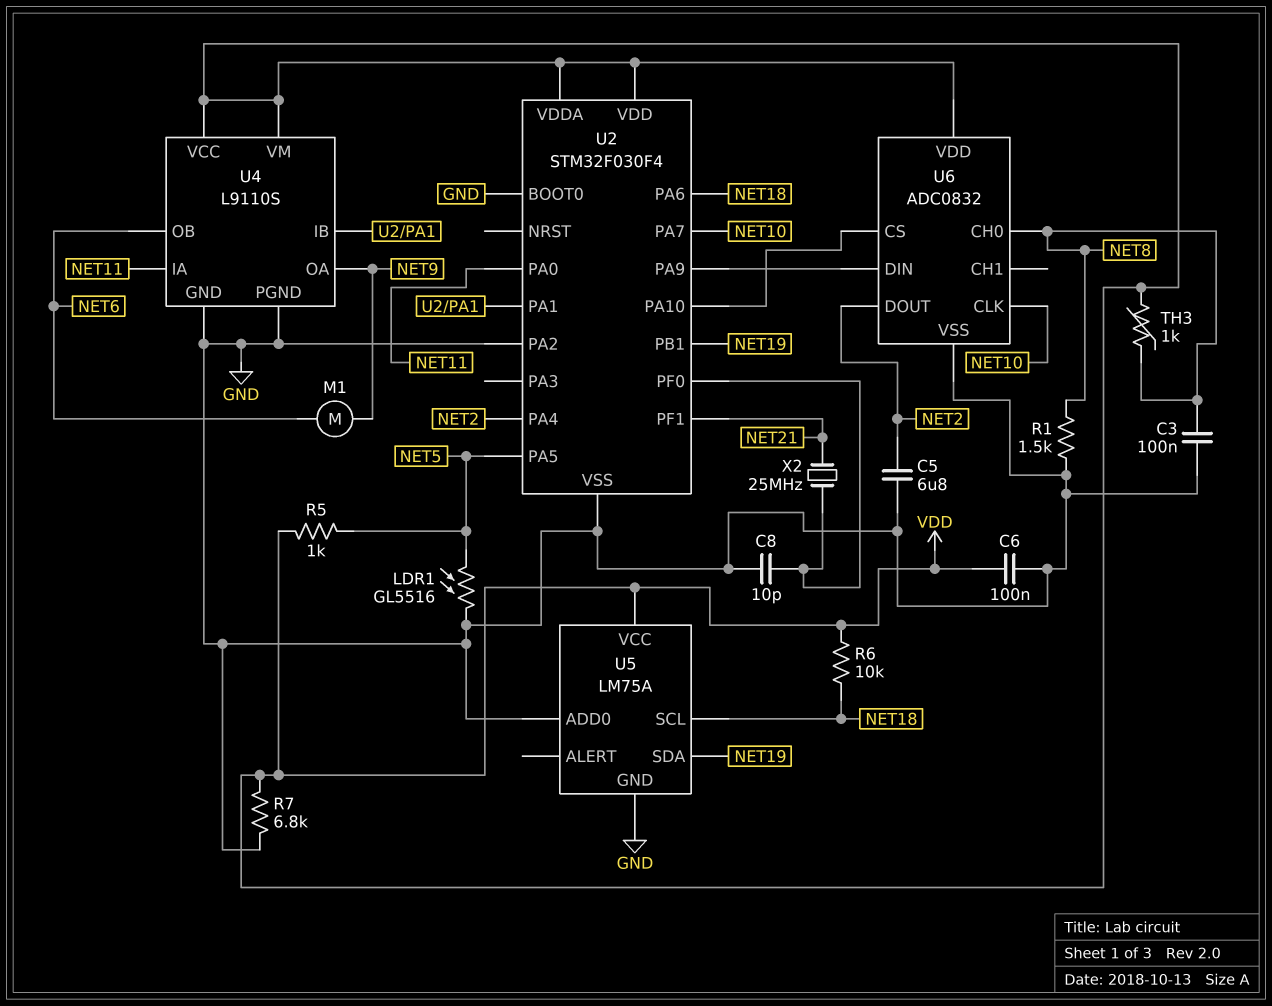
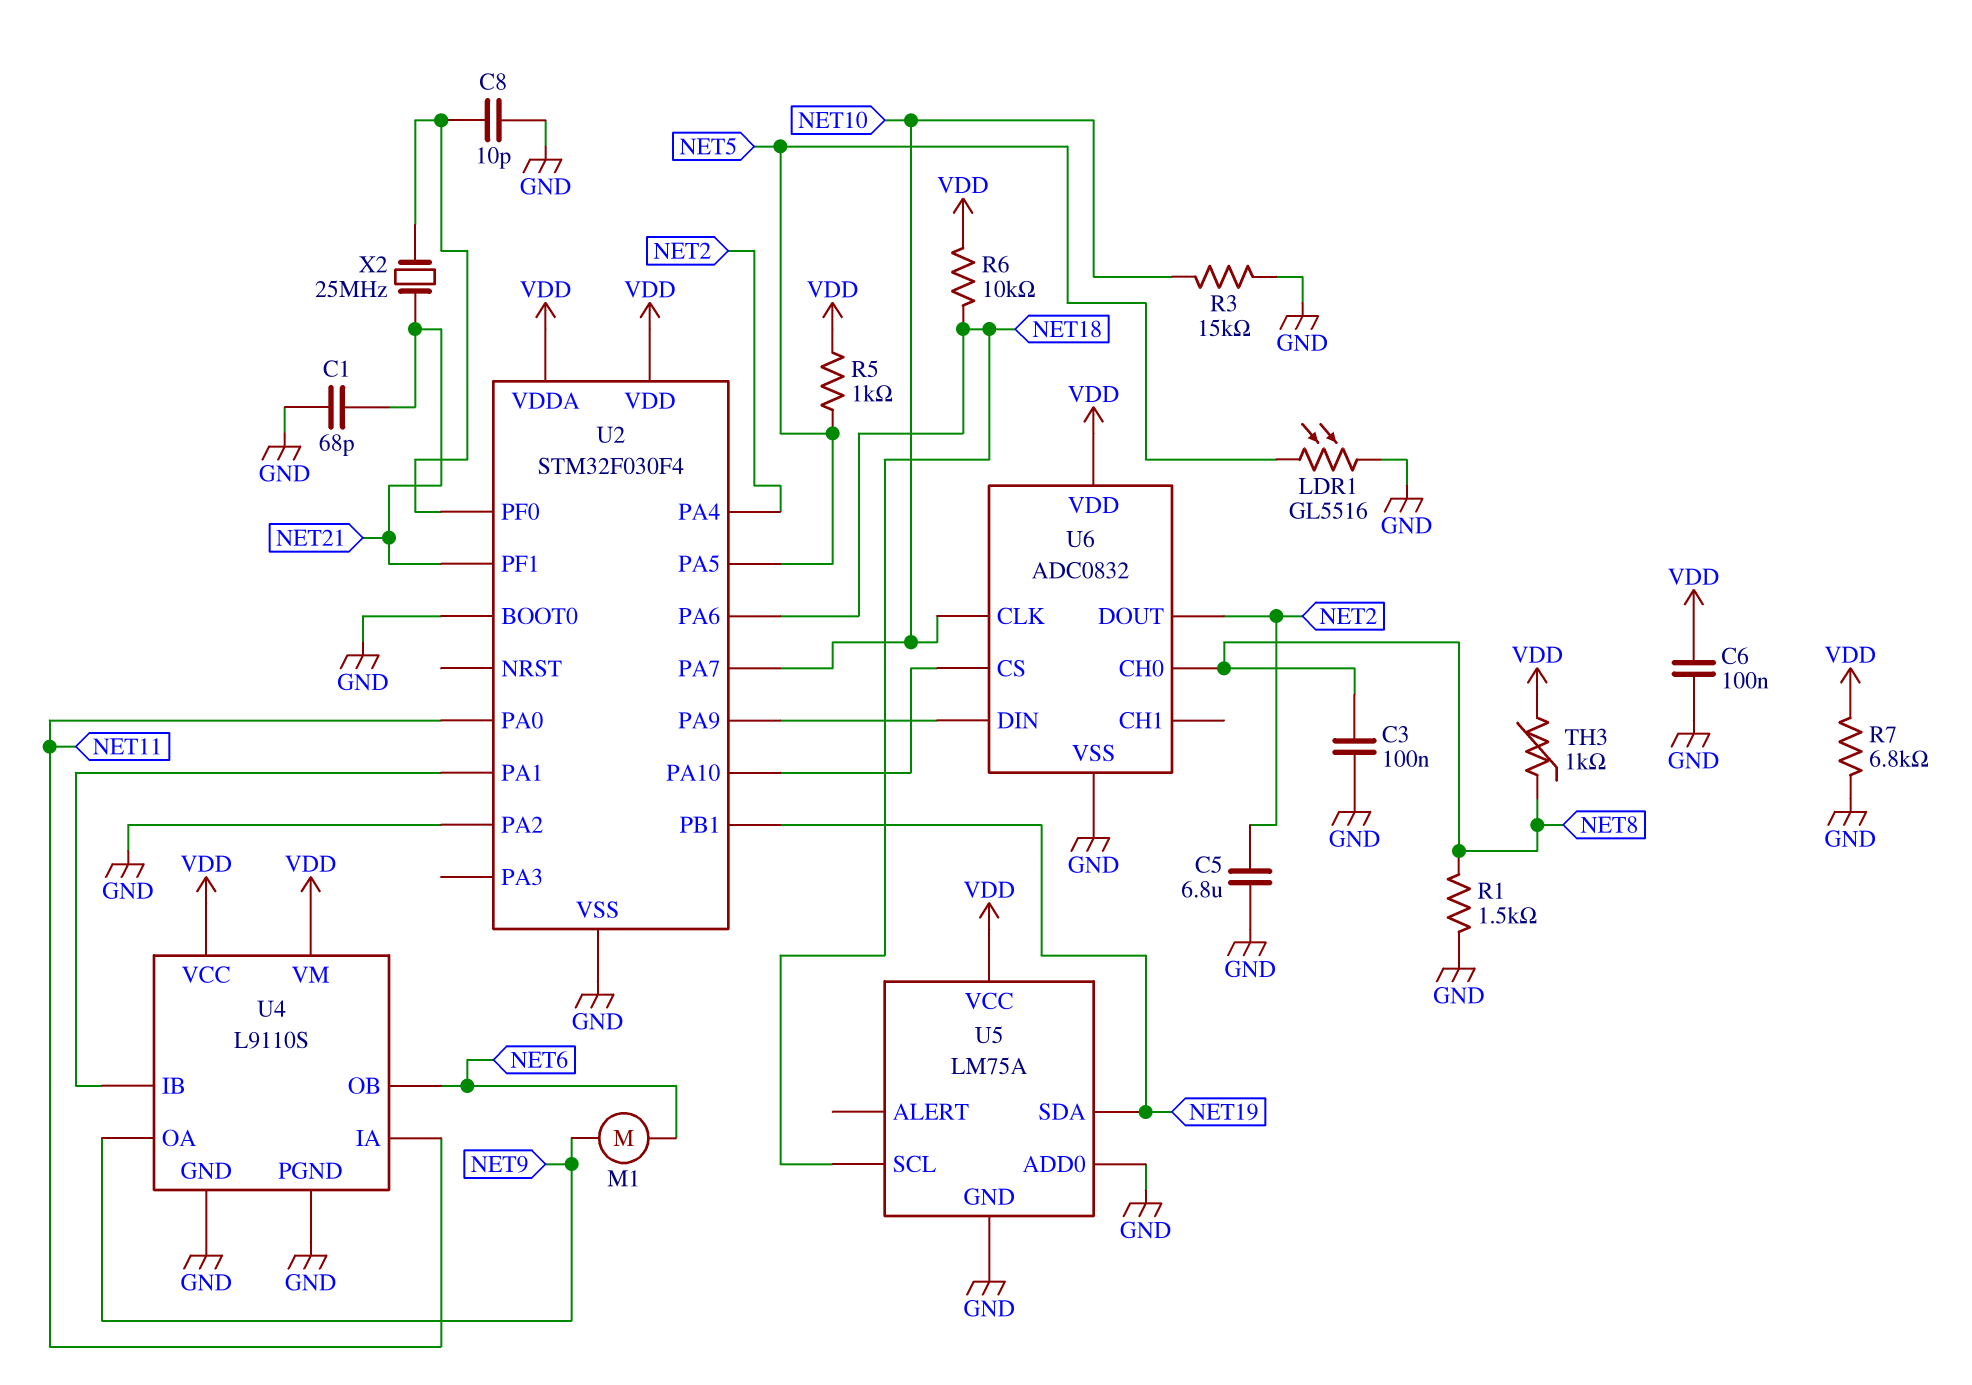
C1: none -> 68pF (GND, NET21)
R3: none -> 15k (GND, NET10)

